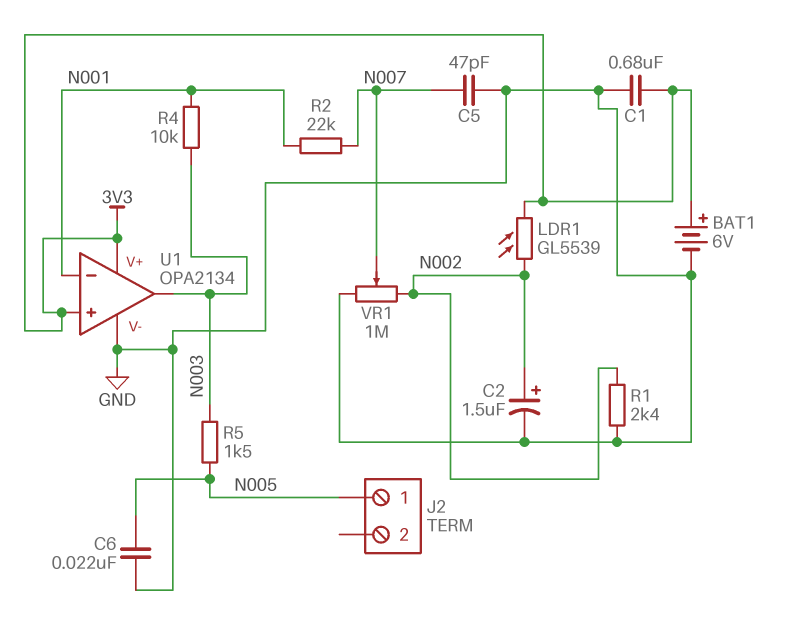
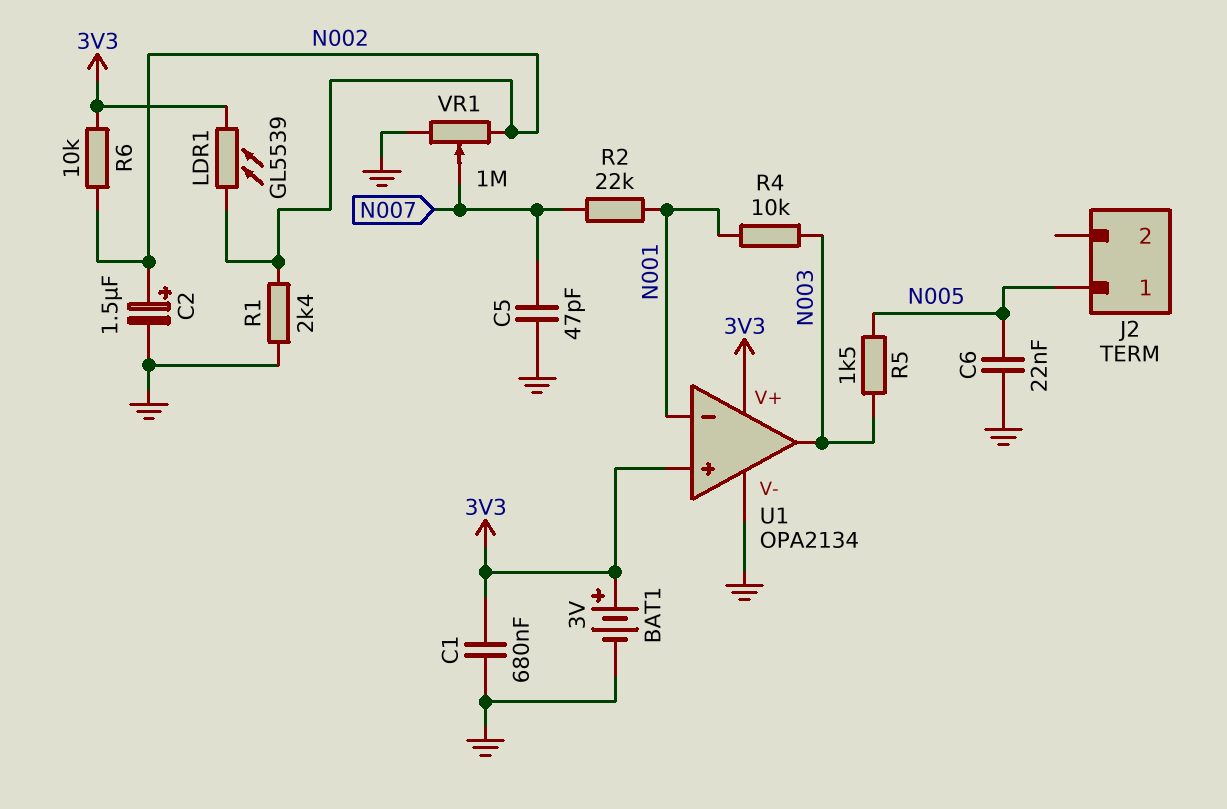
BAT1: 6V (plus 3V3, minus GND) -> 3V (plus 3V3, minus GND)
R6: none -> 10k (3V3, N002)

